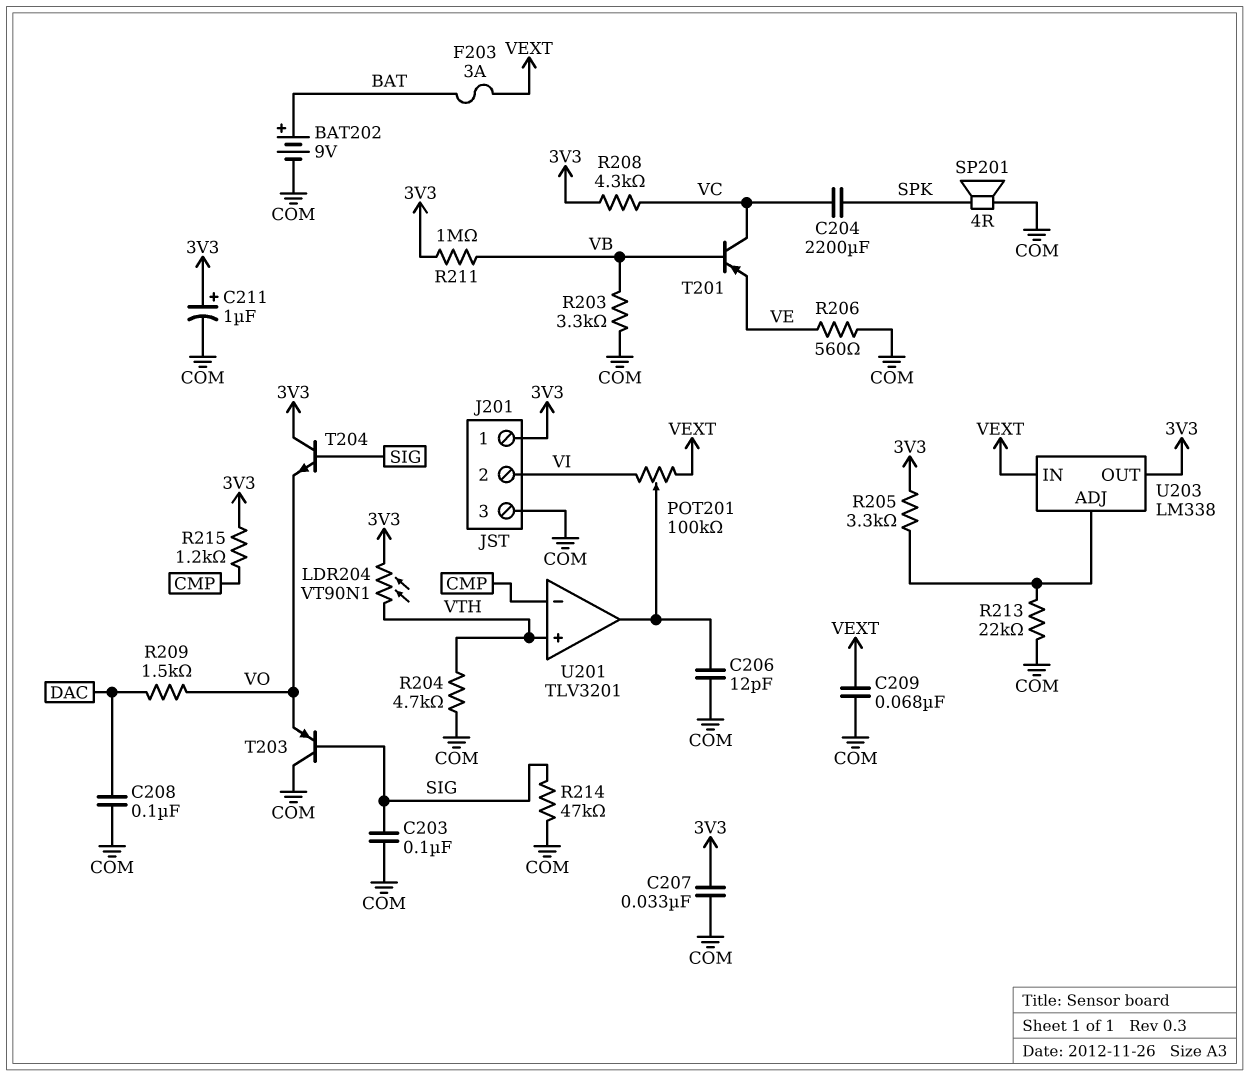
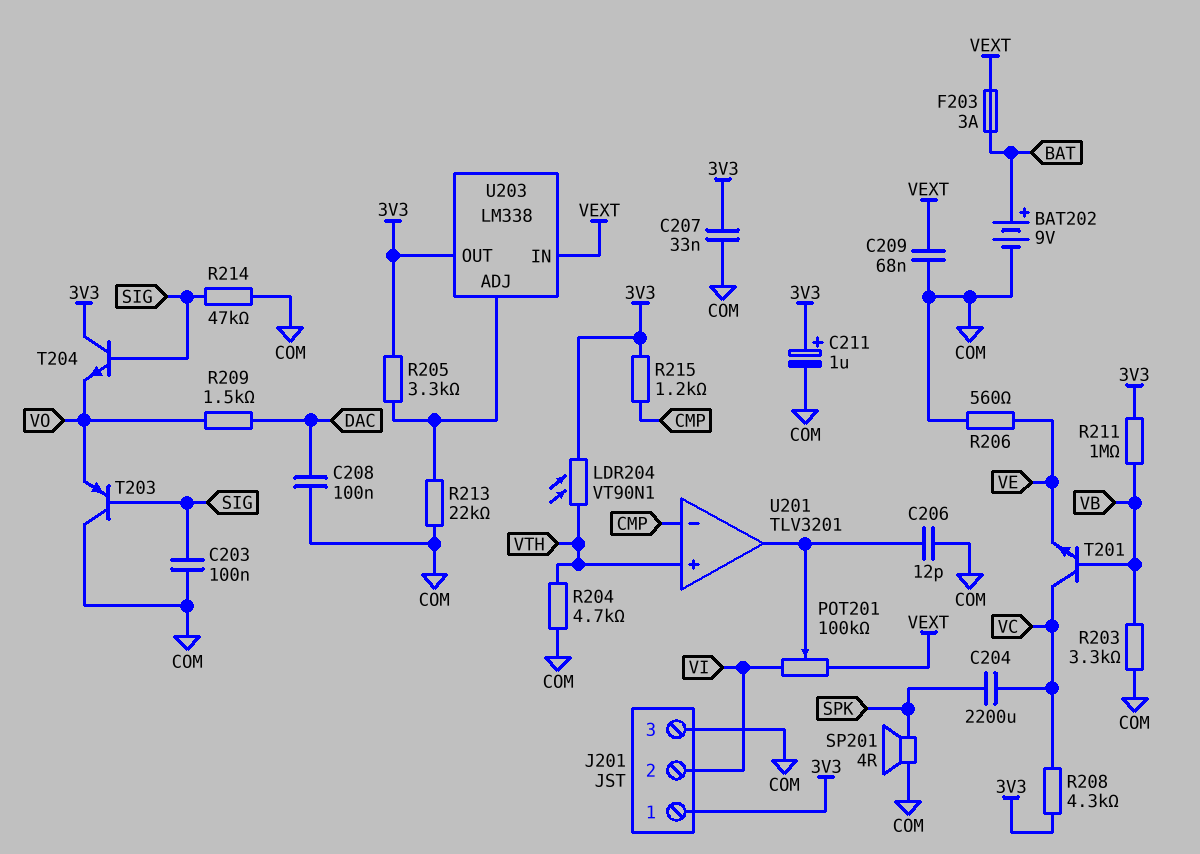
T201: PNP (B VB, C VC, E VE) -> NPN (B VB, C VC, E VE)

